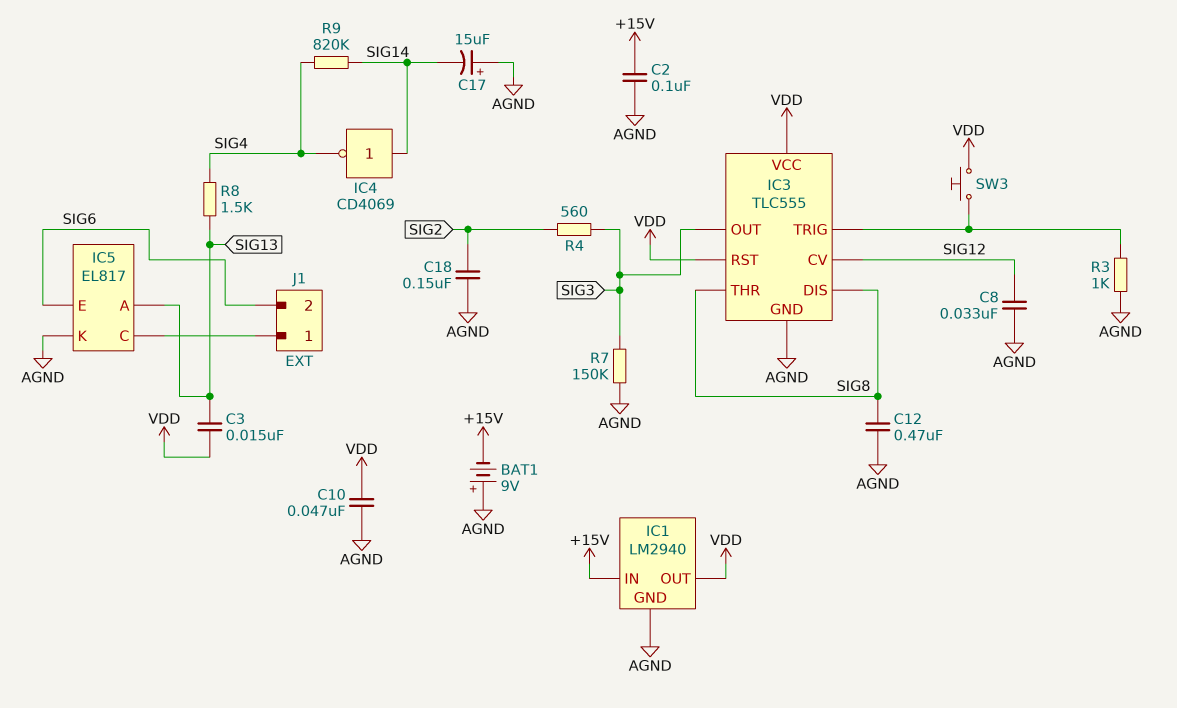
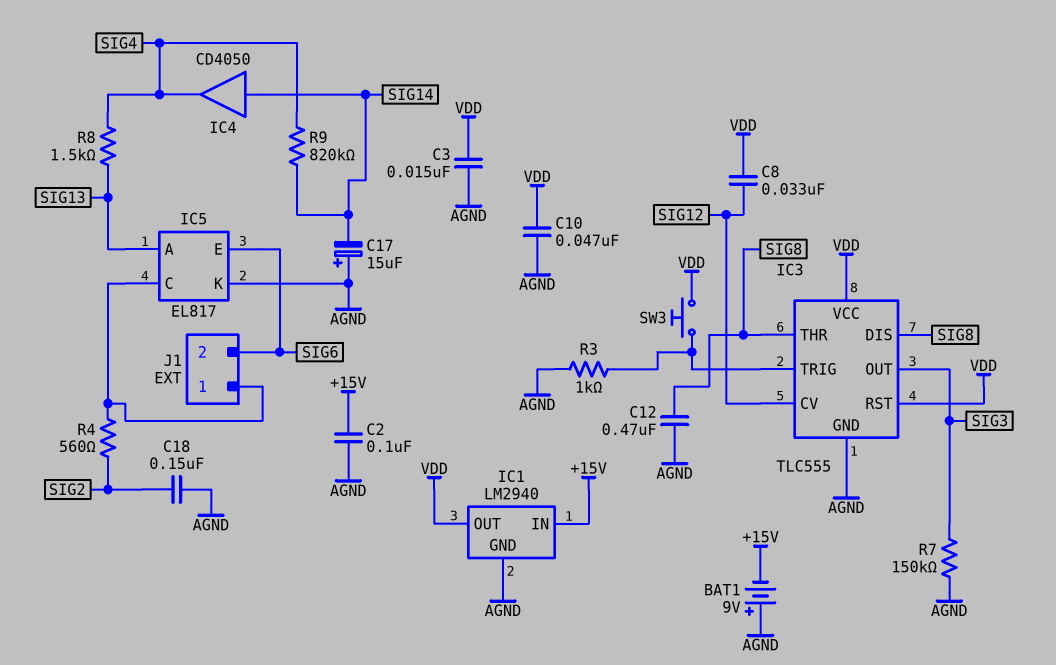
C3: 15nF (SIG13, VDD) -> 15nF (AGND, VDD)
C8: 33nF (AGND, SIG12) -> 33nF (SIG12, VDD)
IC4: NOT CD4069 (in SIG14, out SIG4) -> buffer CD4050 (in SIG14, out SIG4)
R4: 560 (SIG2, SIG3) -> 560 (IC5/C, SIG2)

